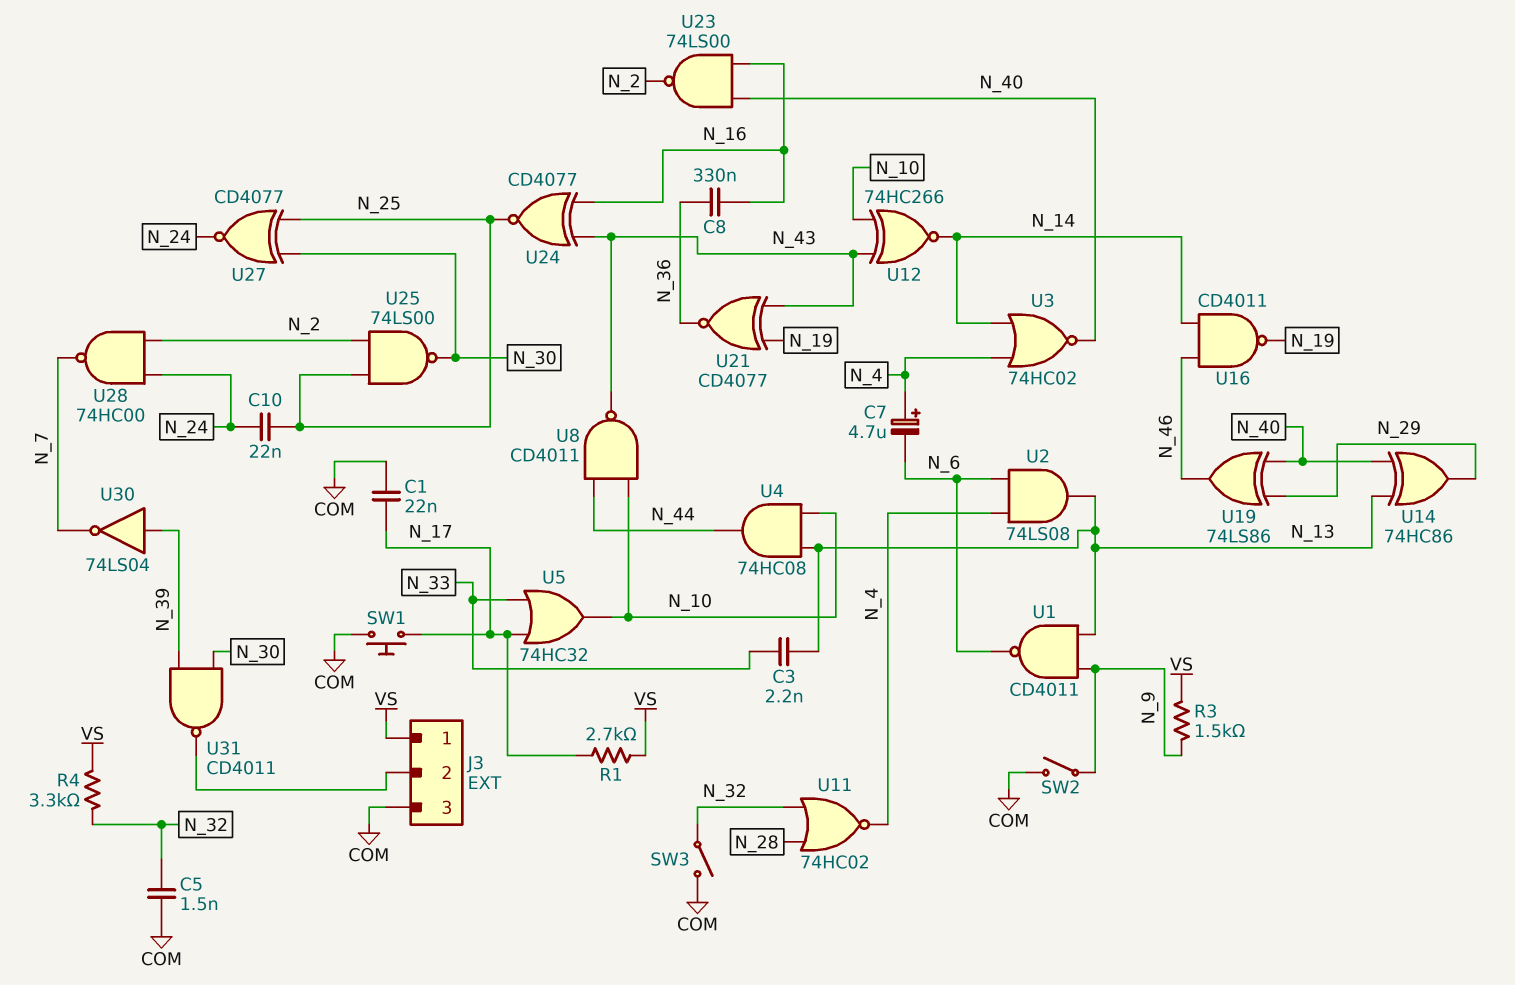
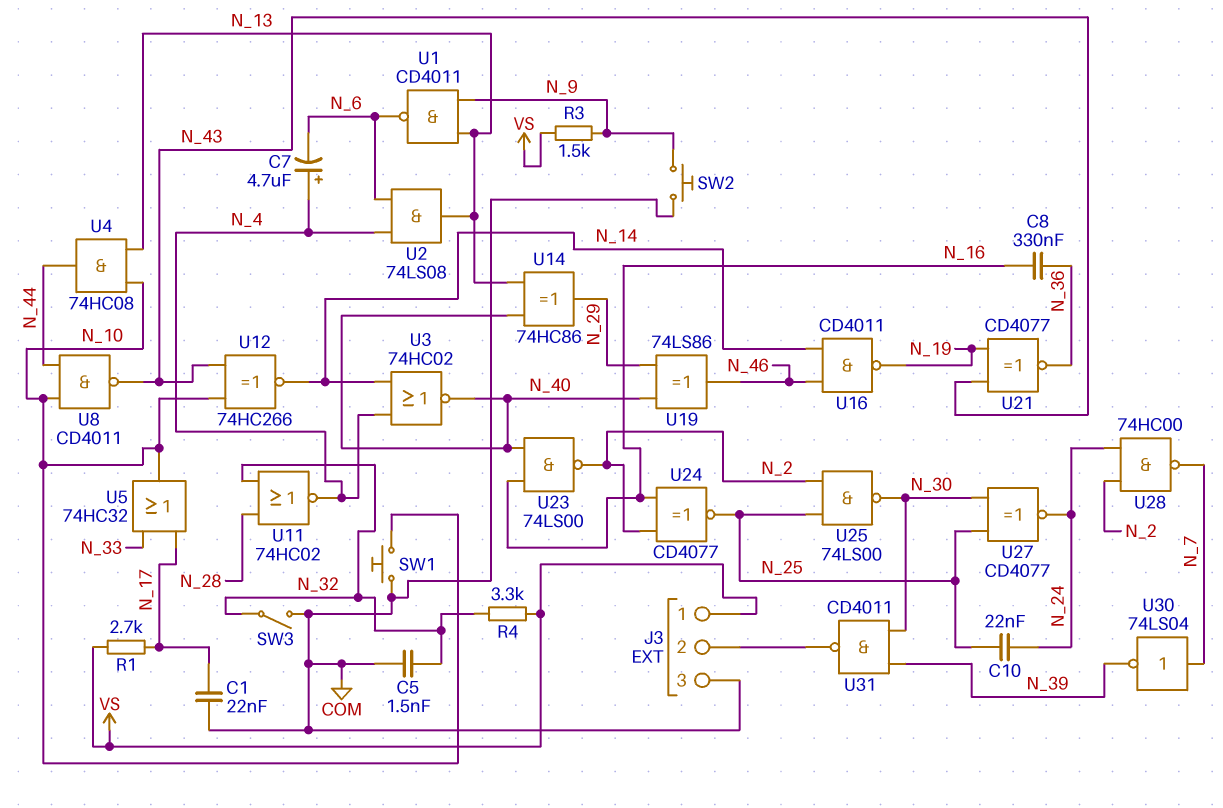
C3: 2.2nF (N_13, N_33) -> none
SW1: button (COM, N_17) -> button (COM, N_10)
SW2: switch (COM, N_9) -> button (COM, N_9)
U24: XNOR CD4077 (in N_16, in N_43, out N_25) -> XNOR CD4077 (in N_2, in N_16, out N_25)
U30: NOT 74LS04 (in N_39, out N_7) -> NOT 74LS04 (in N_7, out N_39)

